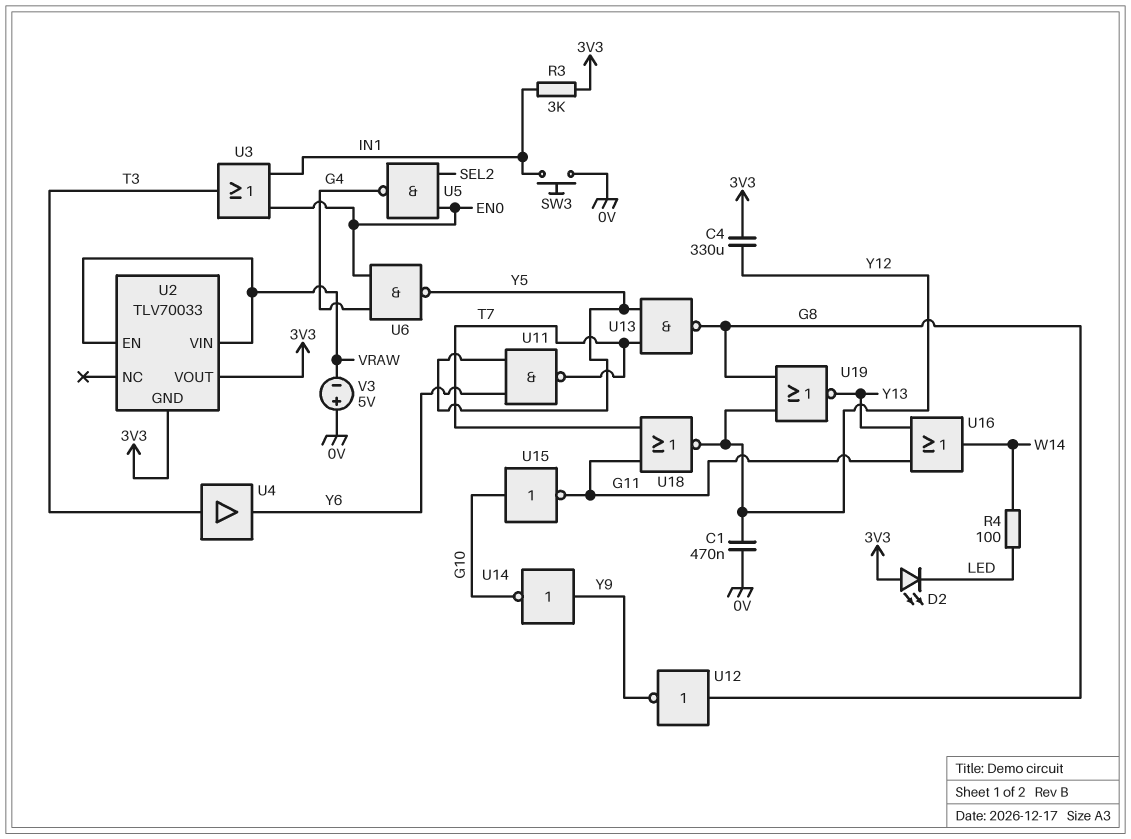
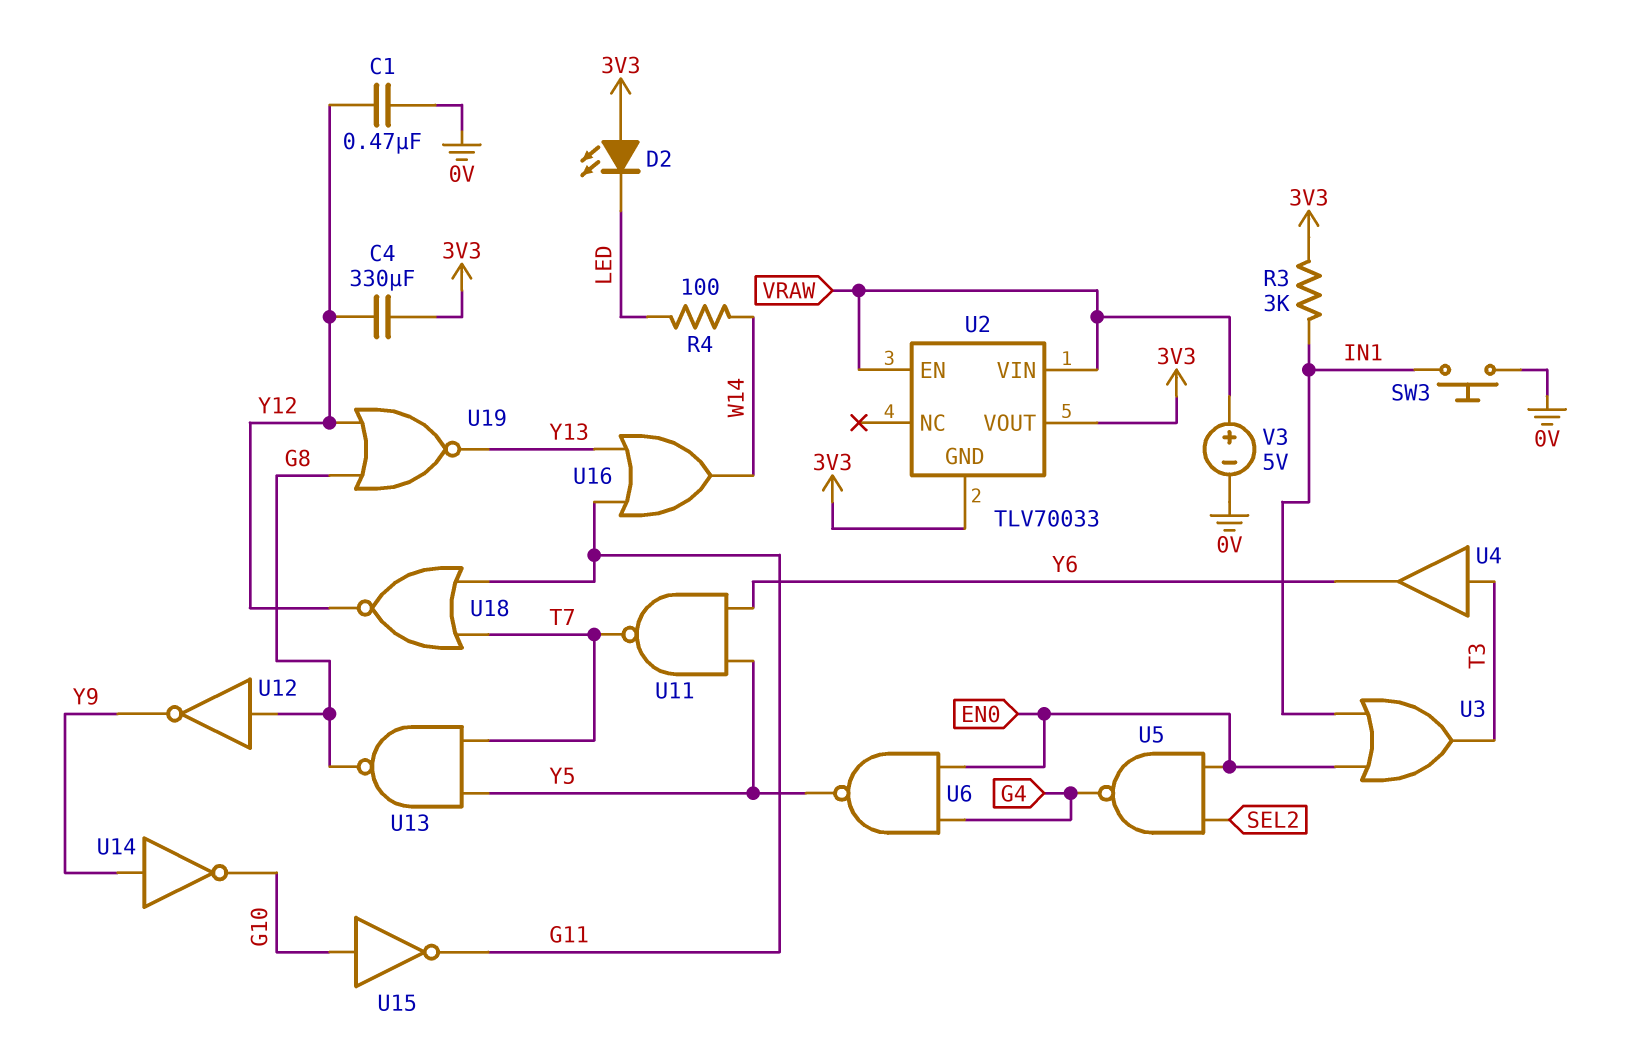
V3: 5V (plus 0V, minus VRAW) -> 5V (plus VRAW, minus 0V)

